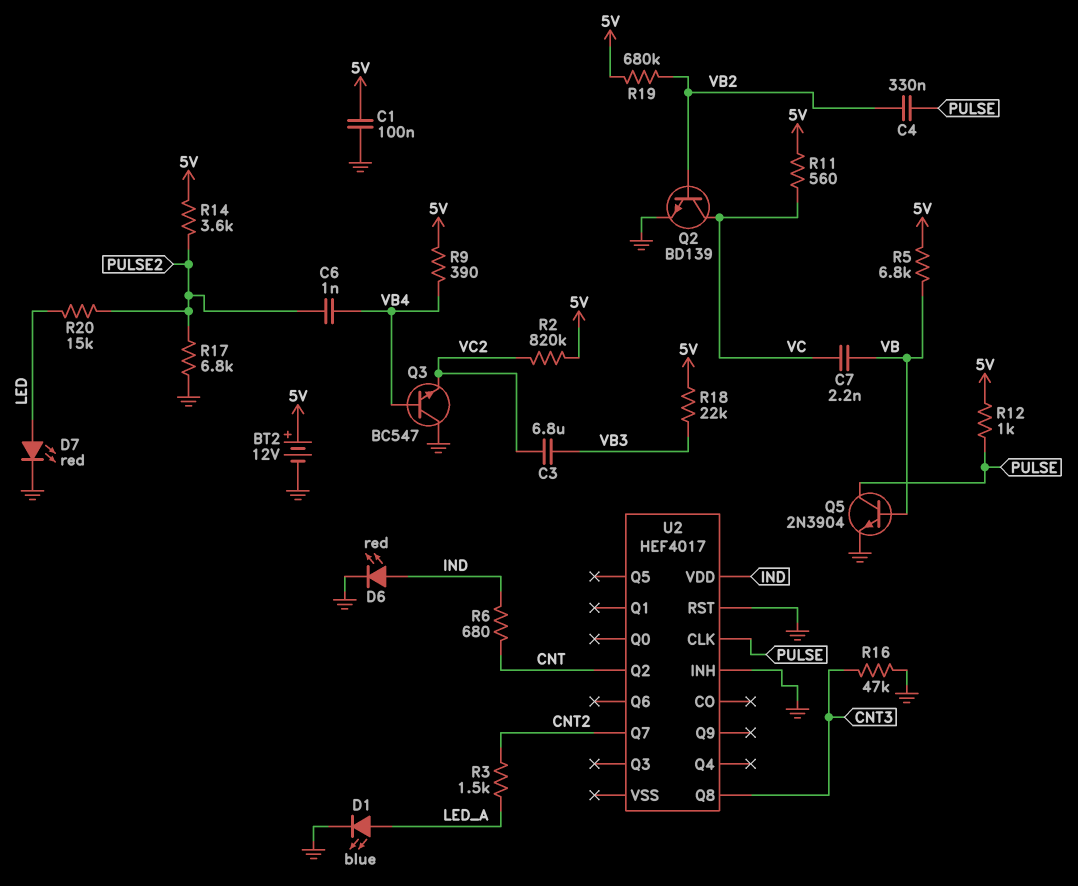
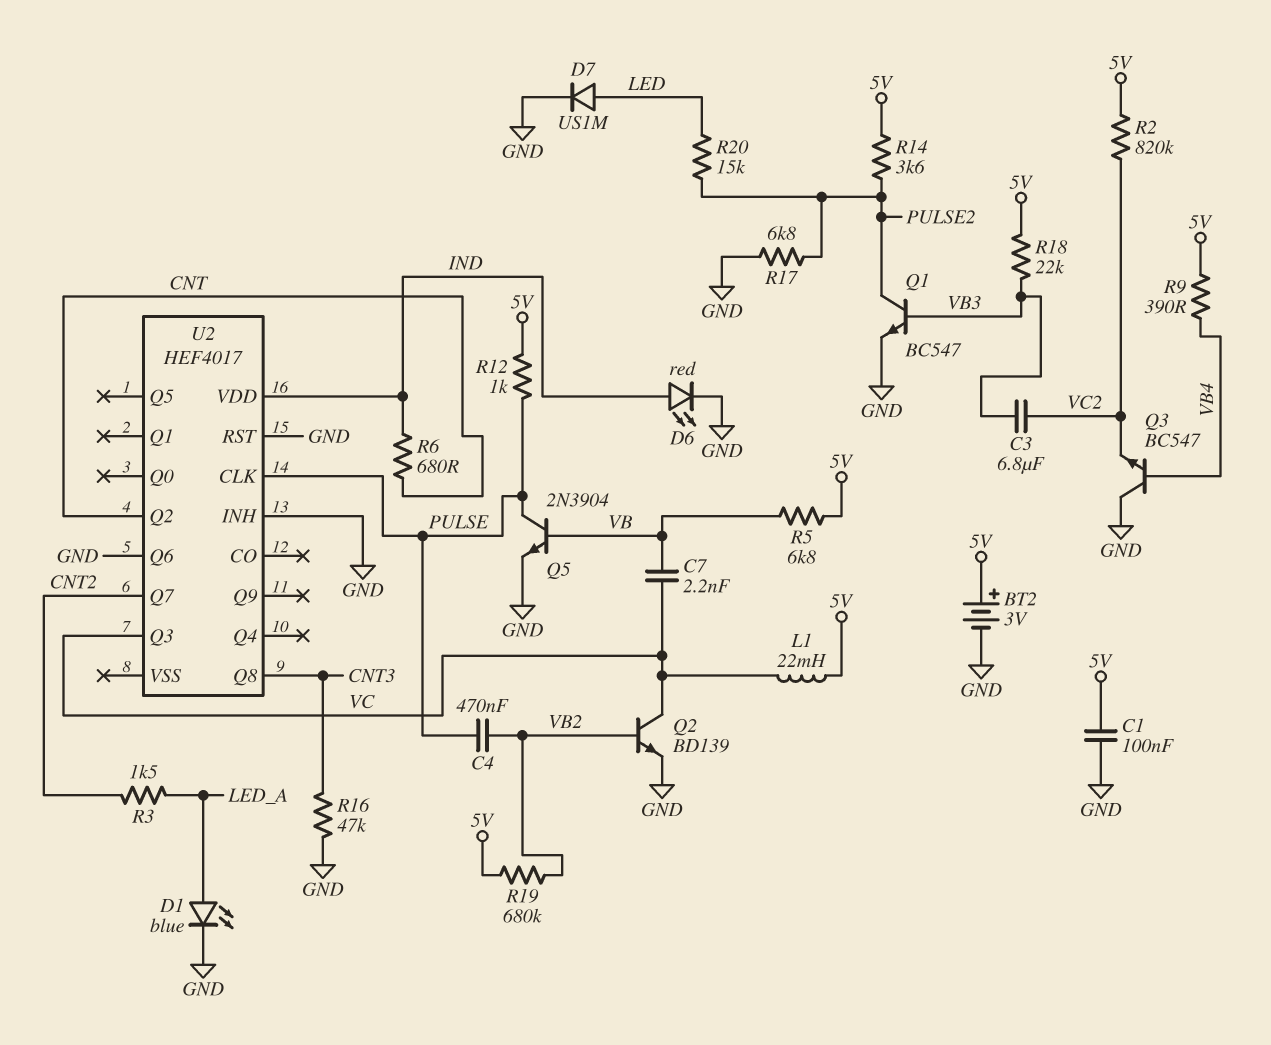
BT2: 12V (plus 5V, minus GND) -> 3V (plus 5V, minus GND)
C4: 330nF (PULSE, VB2) -> 470nF (PULSE, VB2)
C6: 1nF (PULSE2, VB4) -> none
D7: LED red (A LED, K GND) -> diode US1M (A LED, K GND)
L1: none -> 22mH (5V, VC)
Q1: none -> NPN BC547 (B VB3, C PULSE2, E GND)
R11: 560 (5V, VC) -> none
U2 pin Q3: none -> VC
U2 pin Q6: none -> GND

